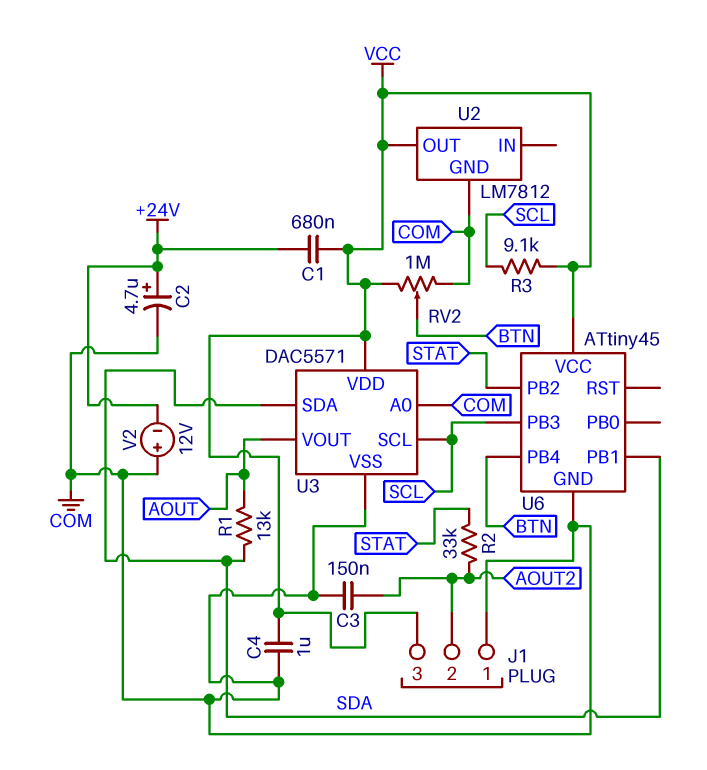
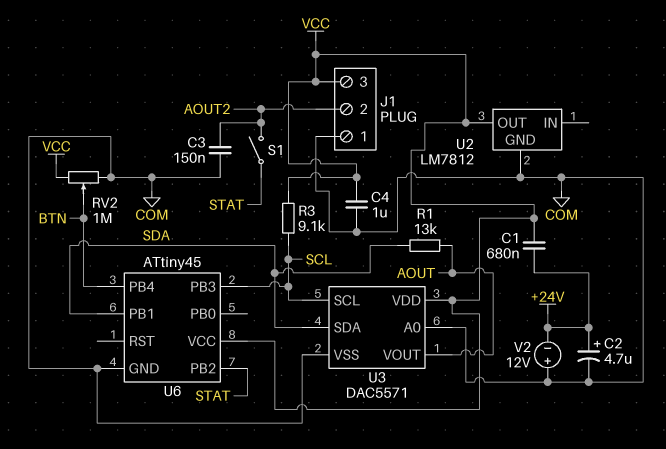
R2: 33k (AOUT2, STAT) -> none
S1: none -> switch (AOUT2, STAT)

